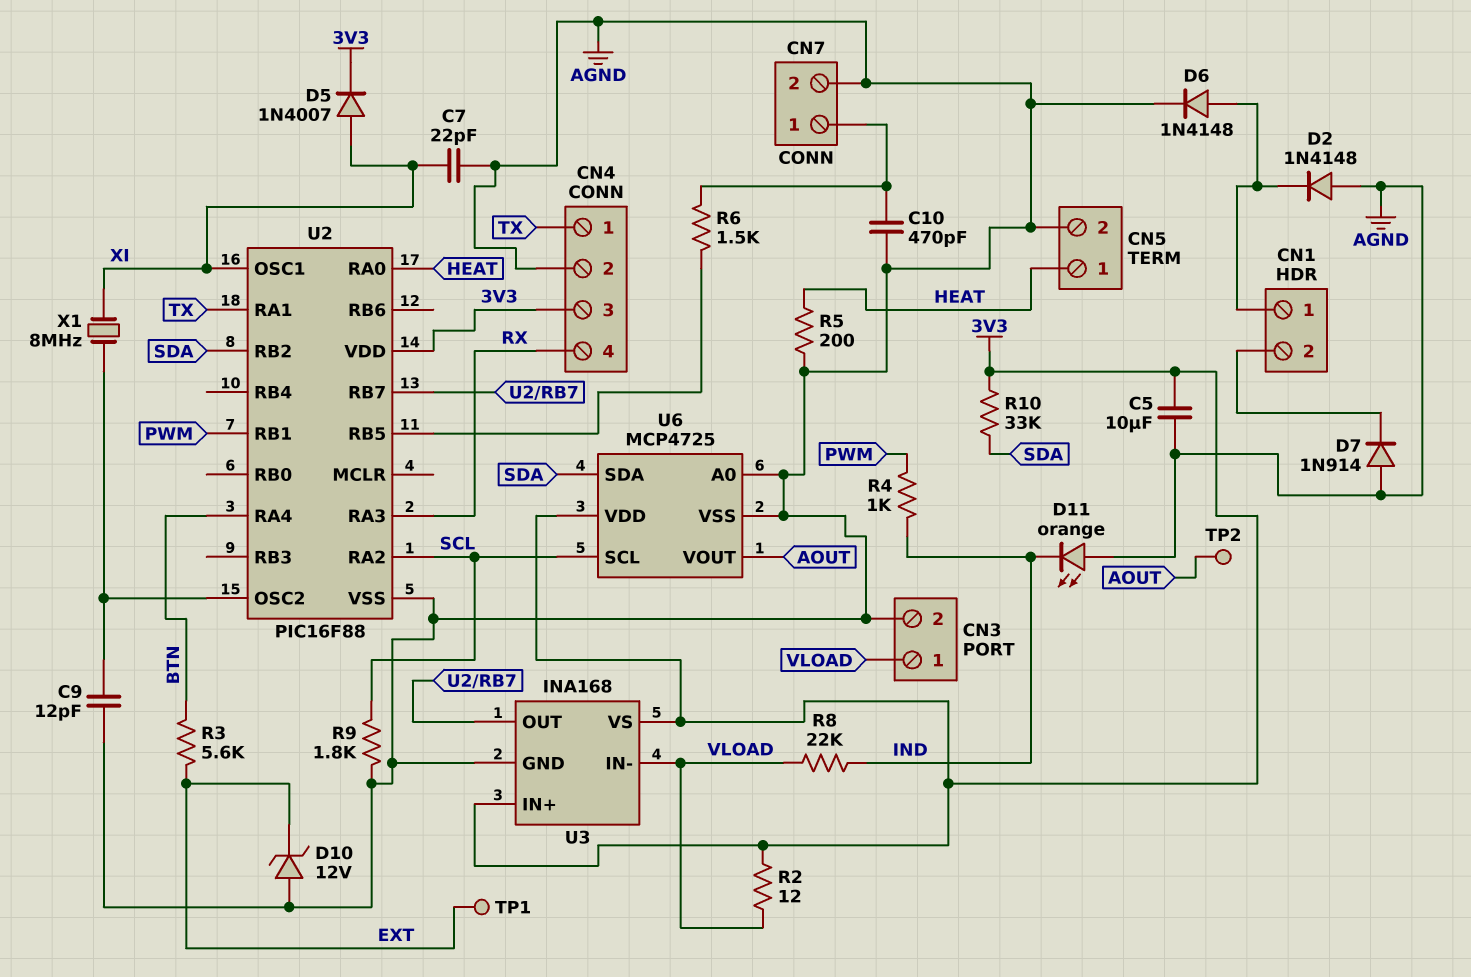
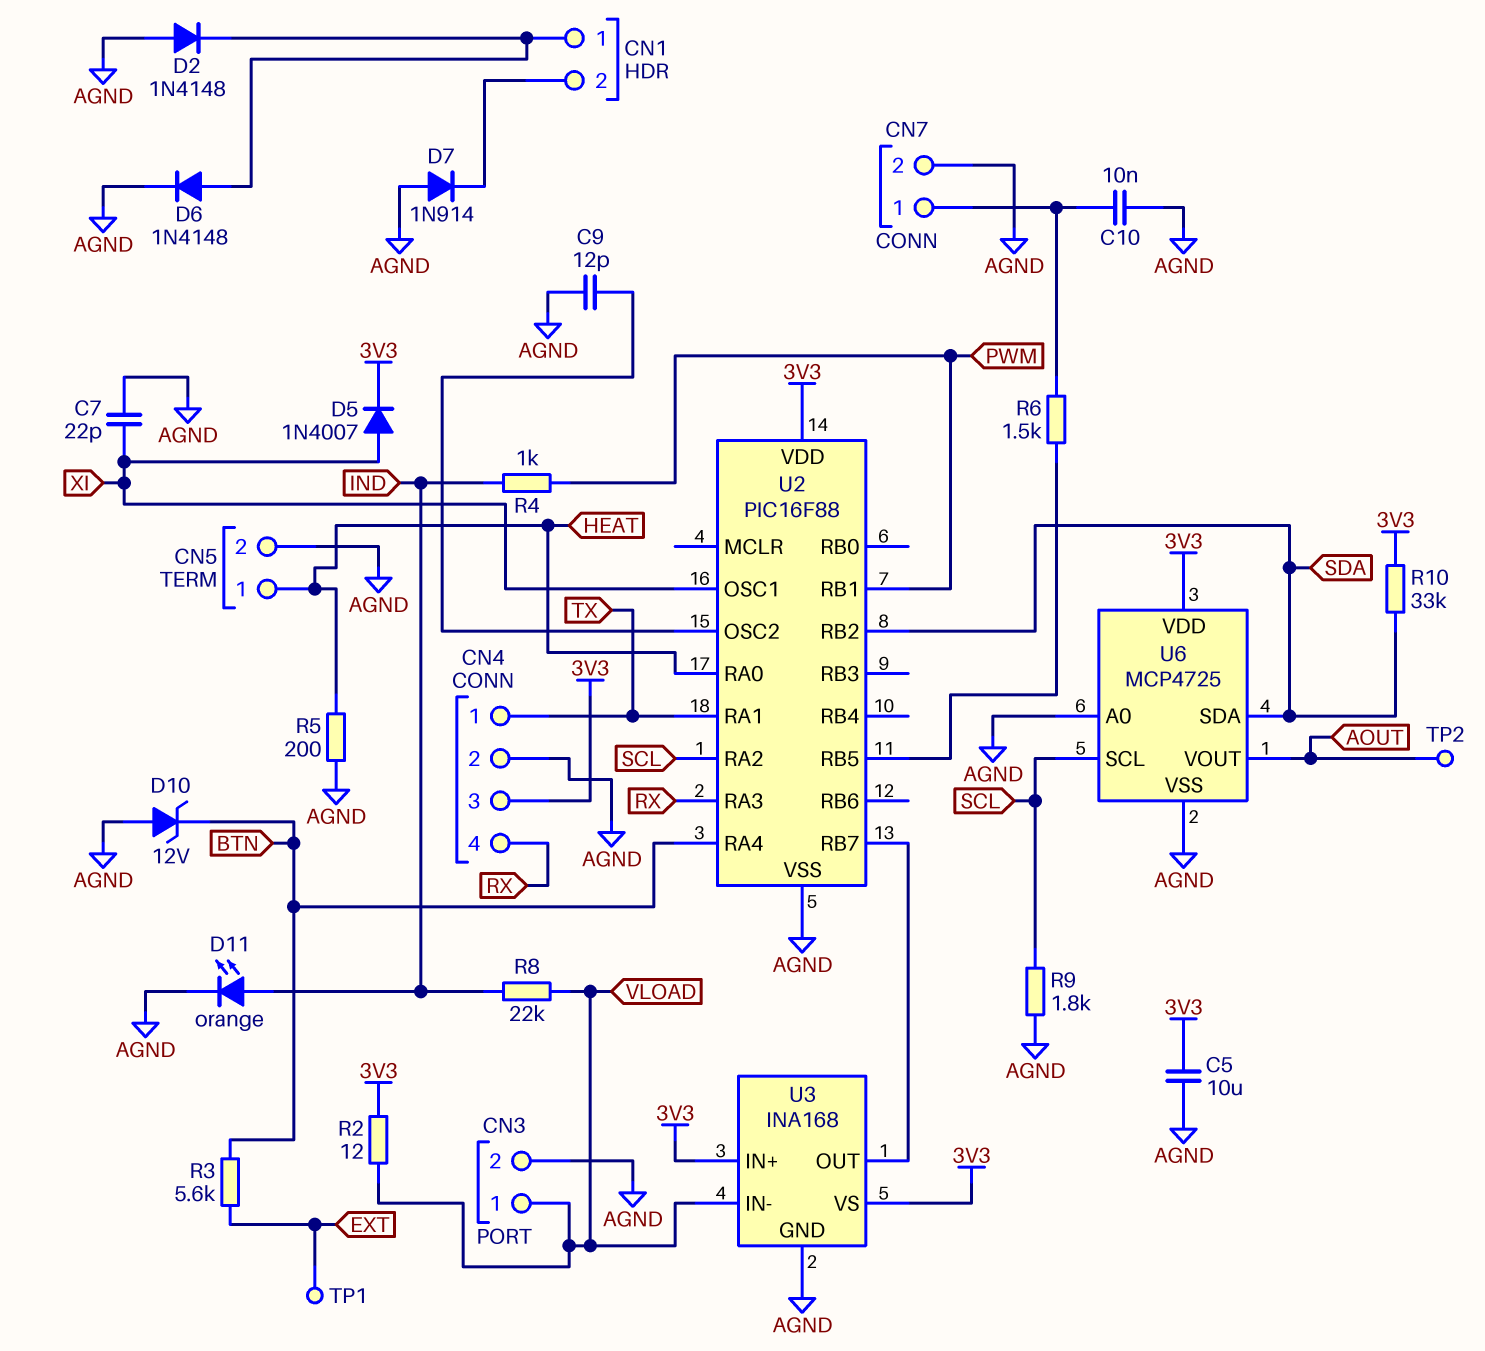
C10: 470pF (AGND, CN7/1) -> 10nF (AGND, CN7/1)
D10: zener 12V (A AGND, K EXT) -> zener 12V (A AGND, K BTN)
D11: LED orange (A AGND, K IND) -> LED orange (A IND, K AGND)
X1: 8MHz (U2/OSC2, XI) -> none

